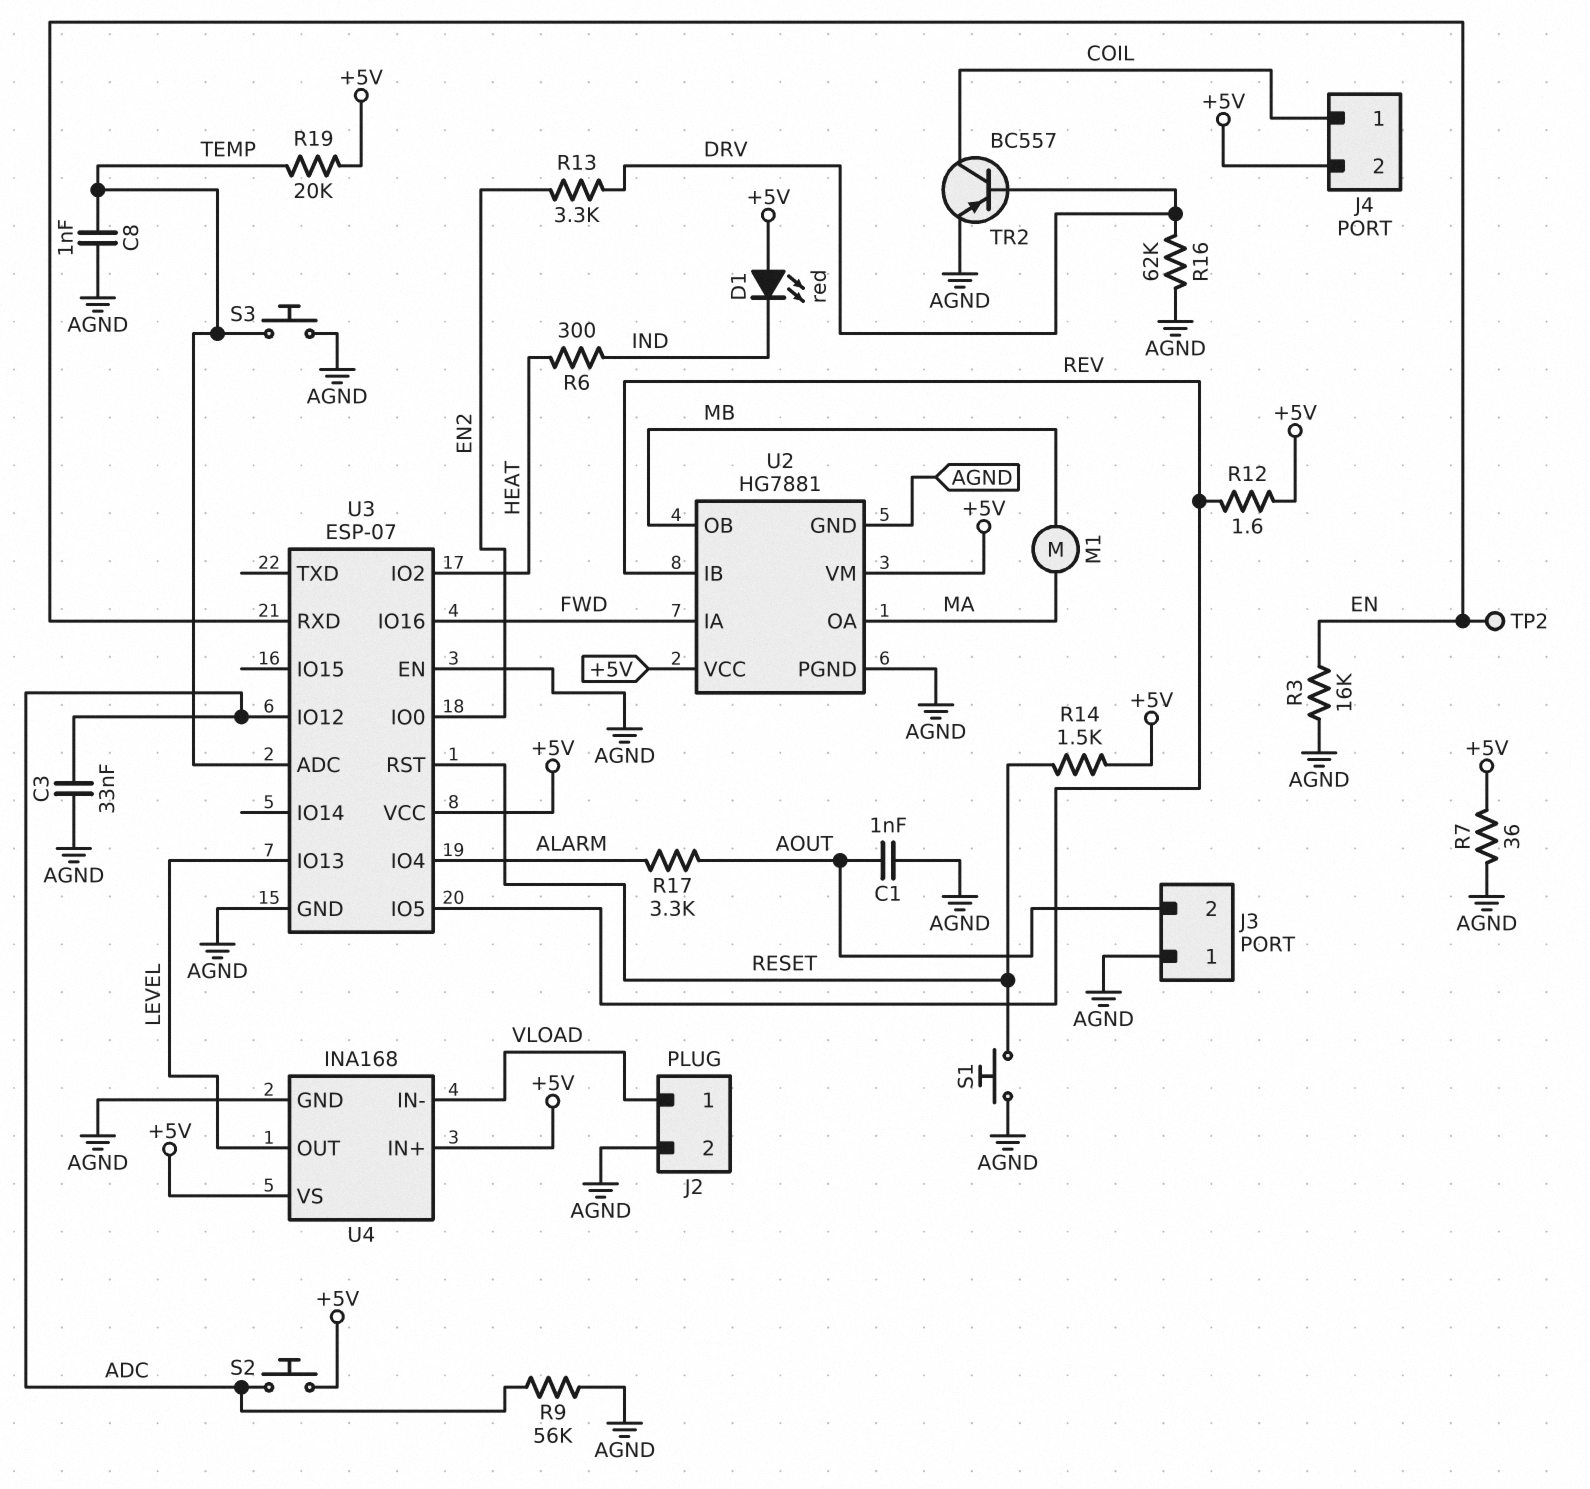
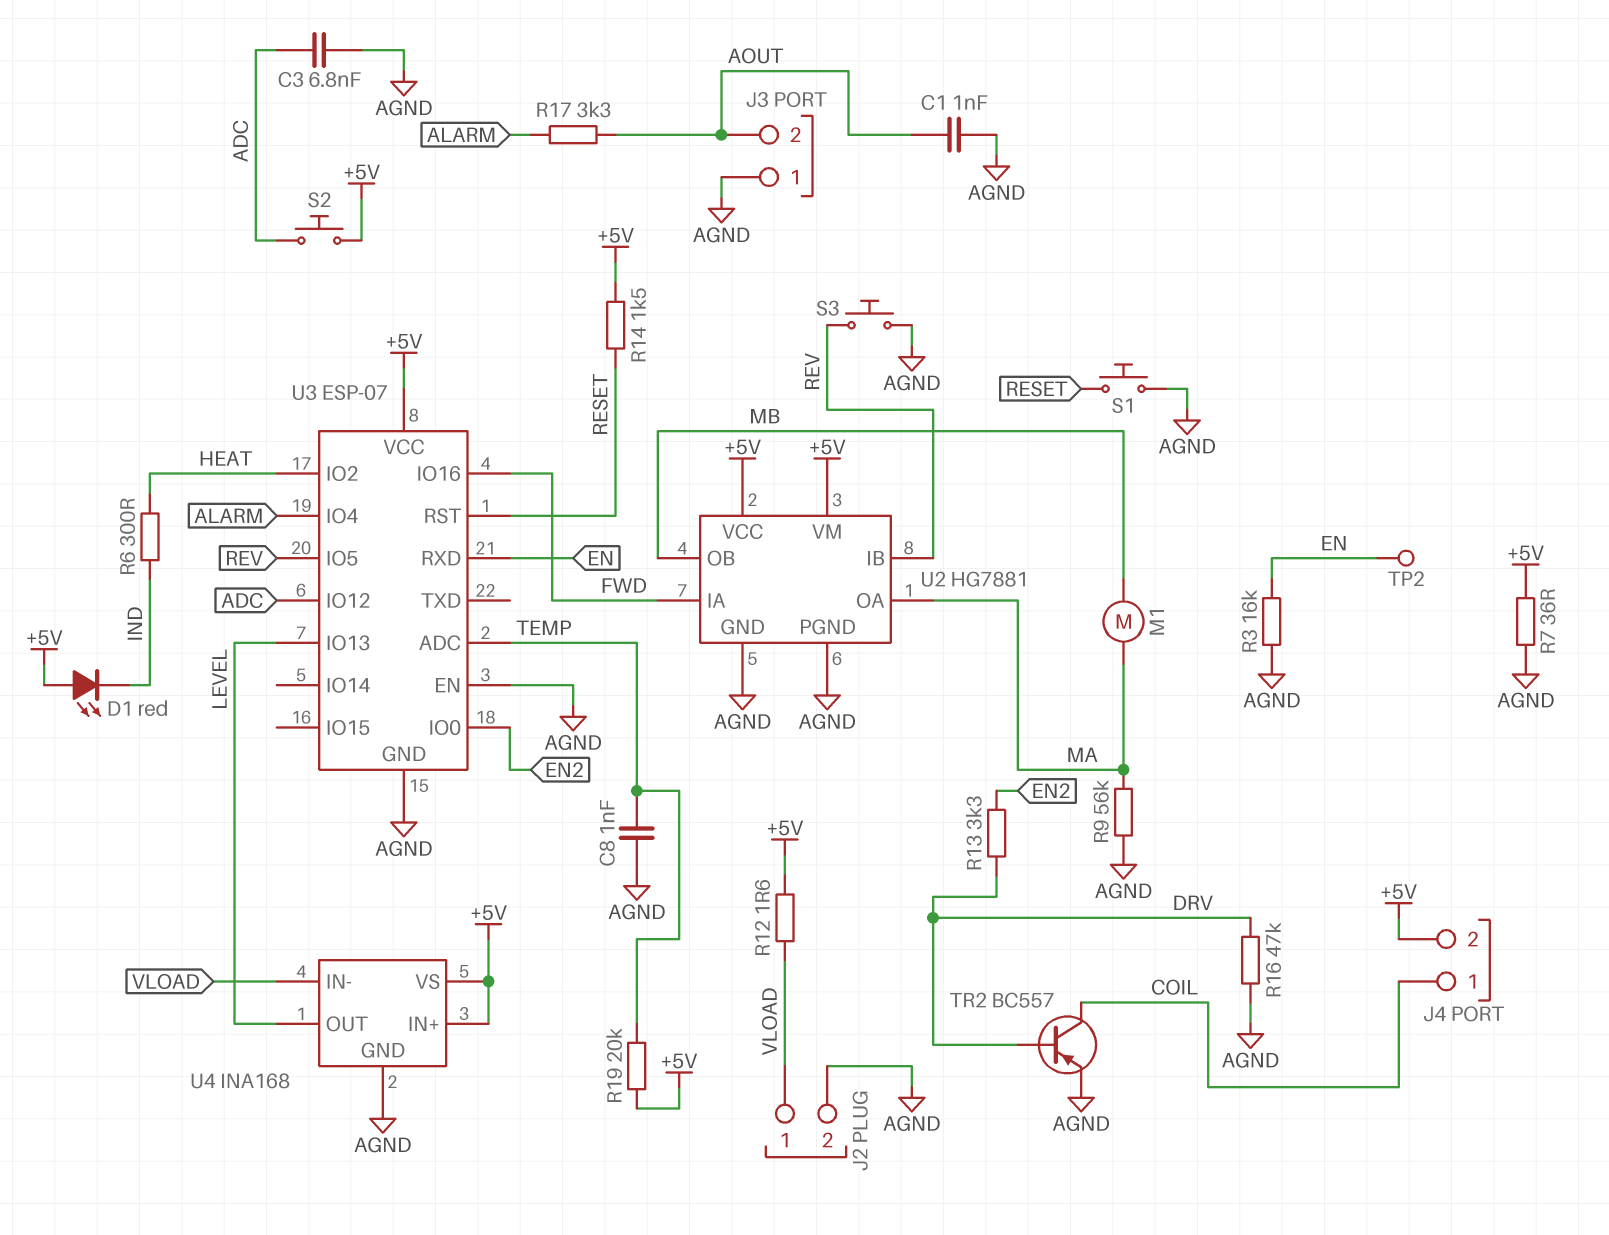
C3: 33nF (ADC, AGND) -> 6.8nF (ADC, AGND)
R9: 56k (ADC, AGND) -> 56k (AGND, MA)
R12: 1.6 (+5V, REV) -> 1.6 (+5V, VLOAD)
R16: 62k (AGND, DRV) -> 47k (AGND, DRV)
S3: button (AGND, TEMP) -> button (AGND, REV)

